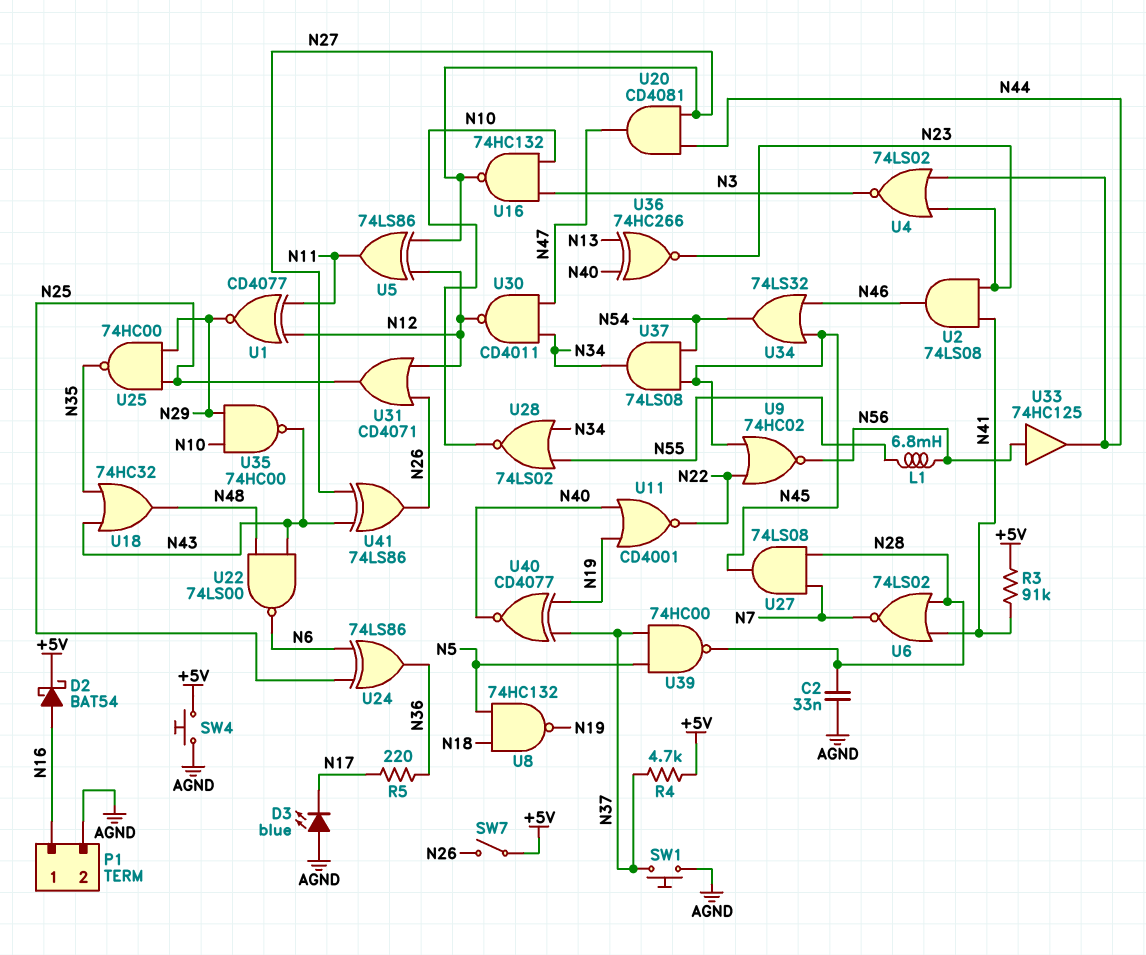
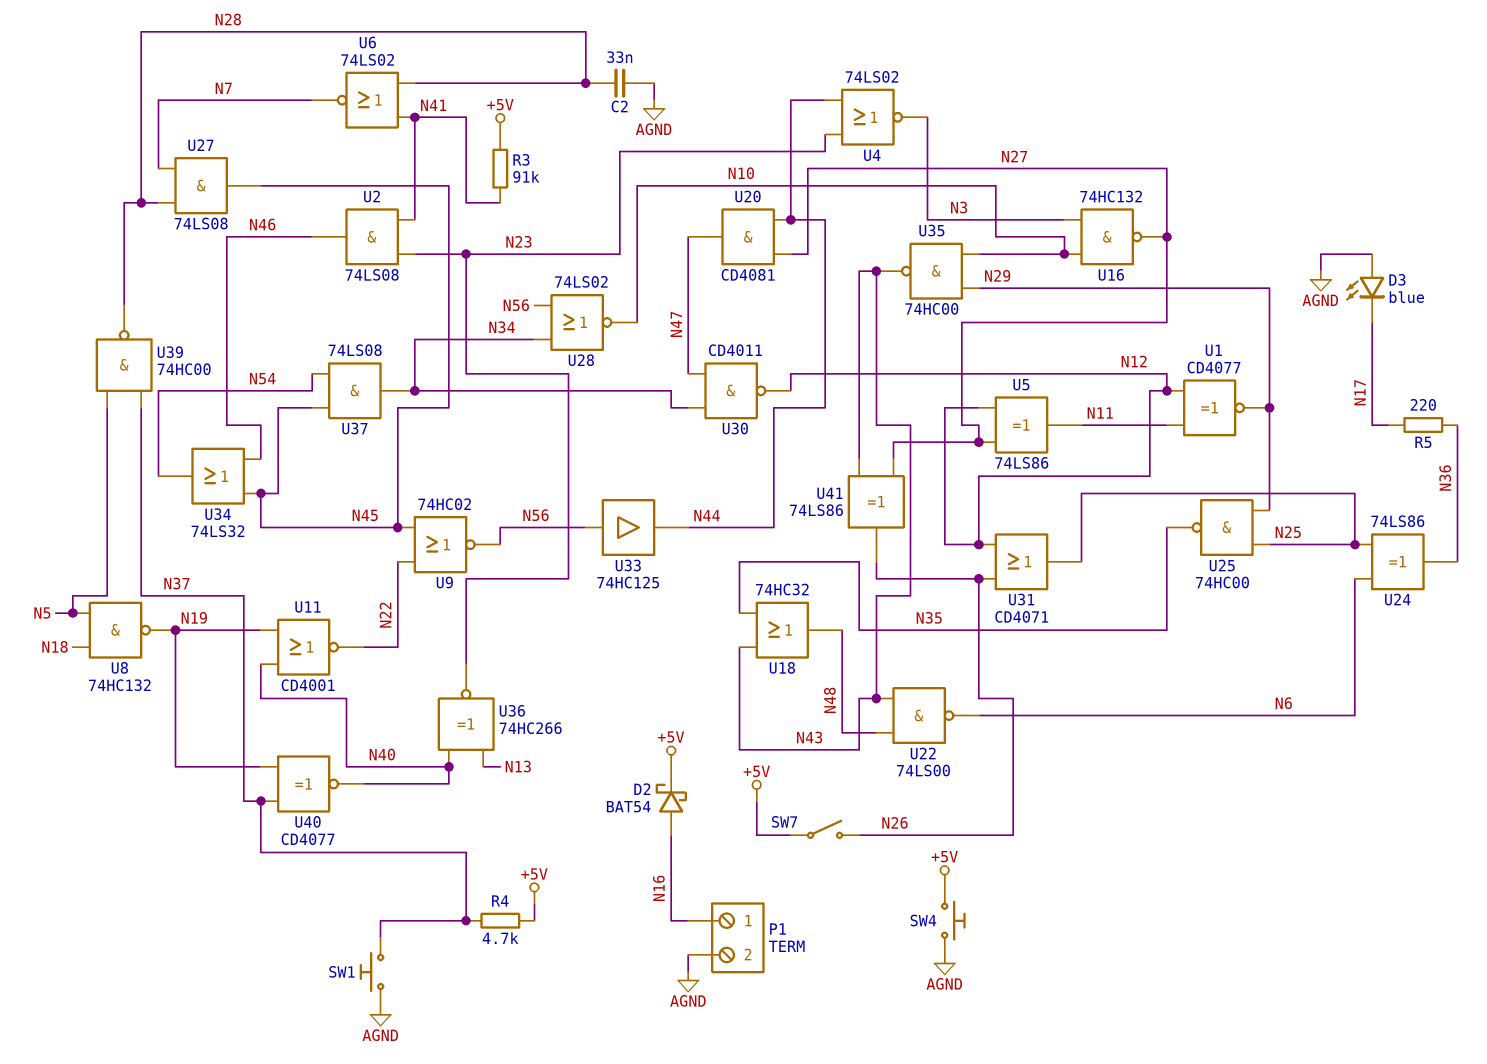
L1: 6.8mH (N55, N56) -> none
U28: NOR 74LS02 (in N34, in N55, out N10) -> NOR 74LS02 (in N34, in N56, out N10)

